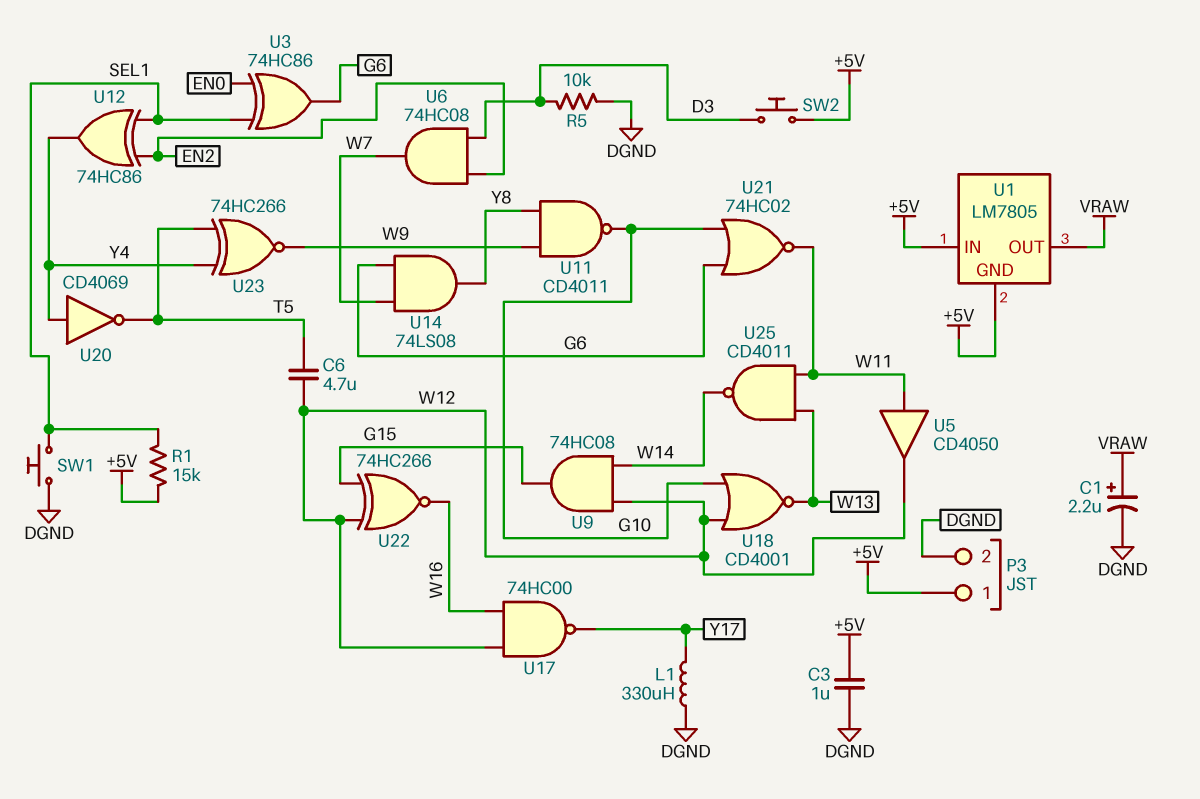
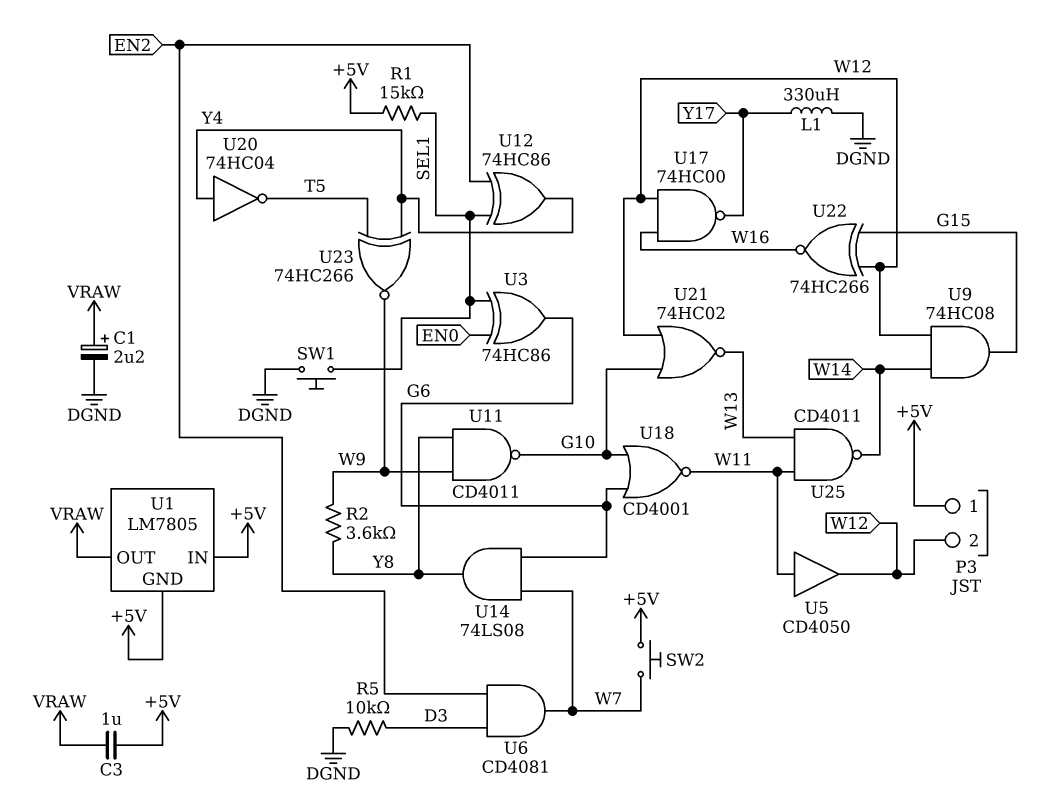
C3: 1uF (+5V, DGND) -> 1uF (+5V, VRAW)
C6: 4.7uF (T5, W12) -> none
P3 pin 2: DGND -> W12
R2: none -> 3.6k (W9, Y8)
SW2: button (+5V, D3) -> button (+5V, W7)
U6: AND 74HC08 (in D3, in EN2, out W7) -> AND CD4081 (in D3, in EN2, out W7)
U18: NOR CD4001 (in G10, in W12, out W13) -> NOR CD4001 (in G6, in G10, out W11)
U20: NOT CD4069 (in Y4, out T5) -> NOT 74HC04 (in Y4, out T5)
U21: NOR 74HC02 (in G6, in G10, out W11) -> NOR 74HC02 (in G10, in W12, out W13)

